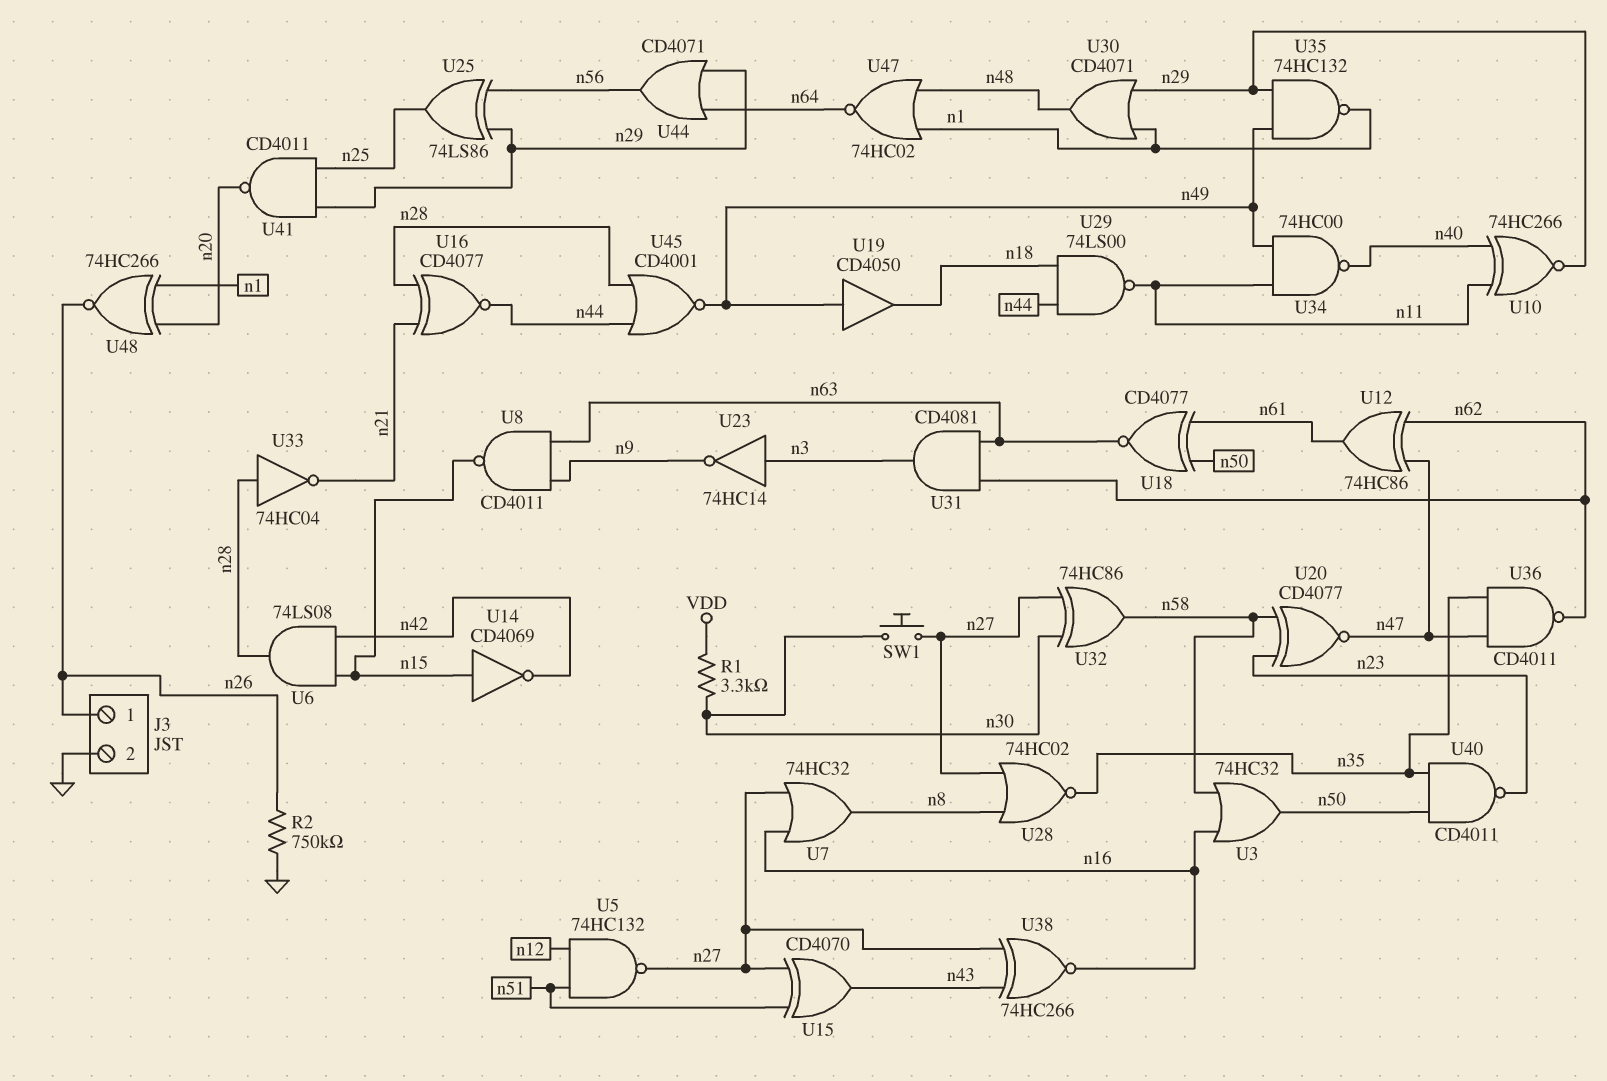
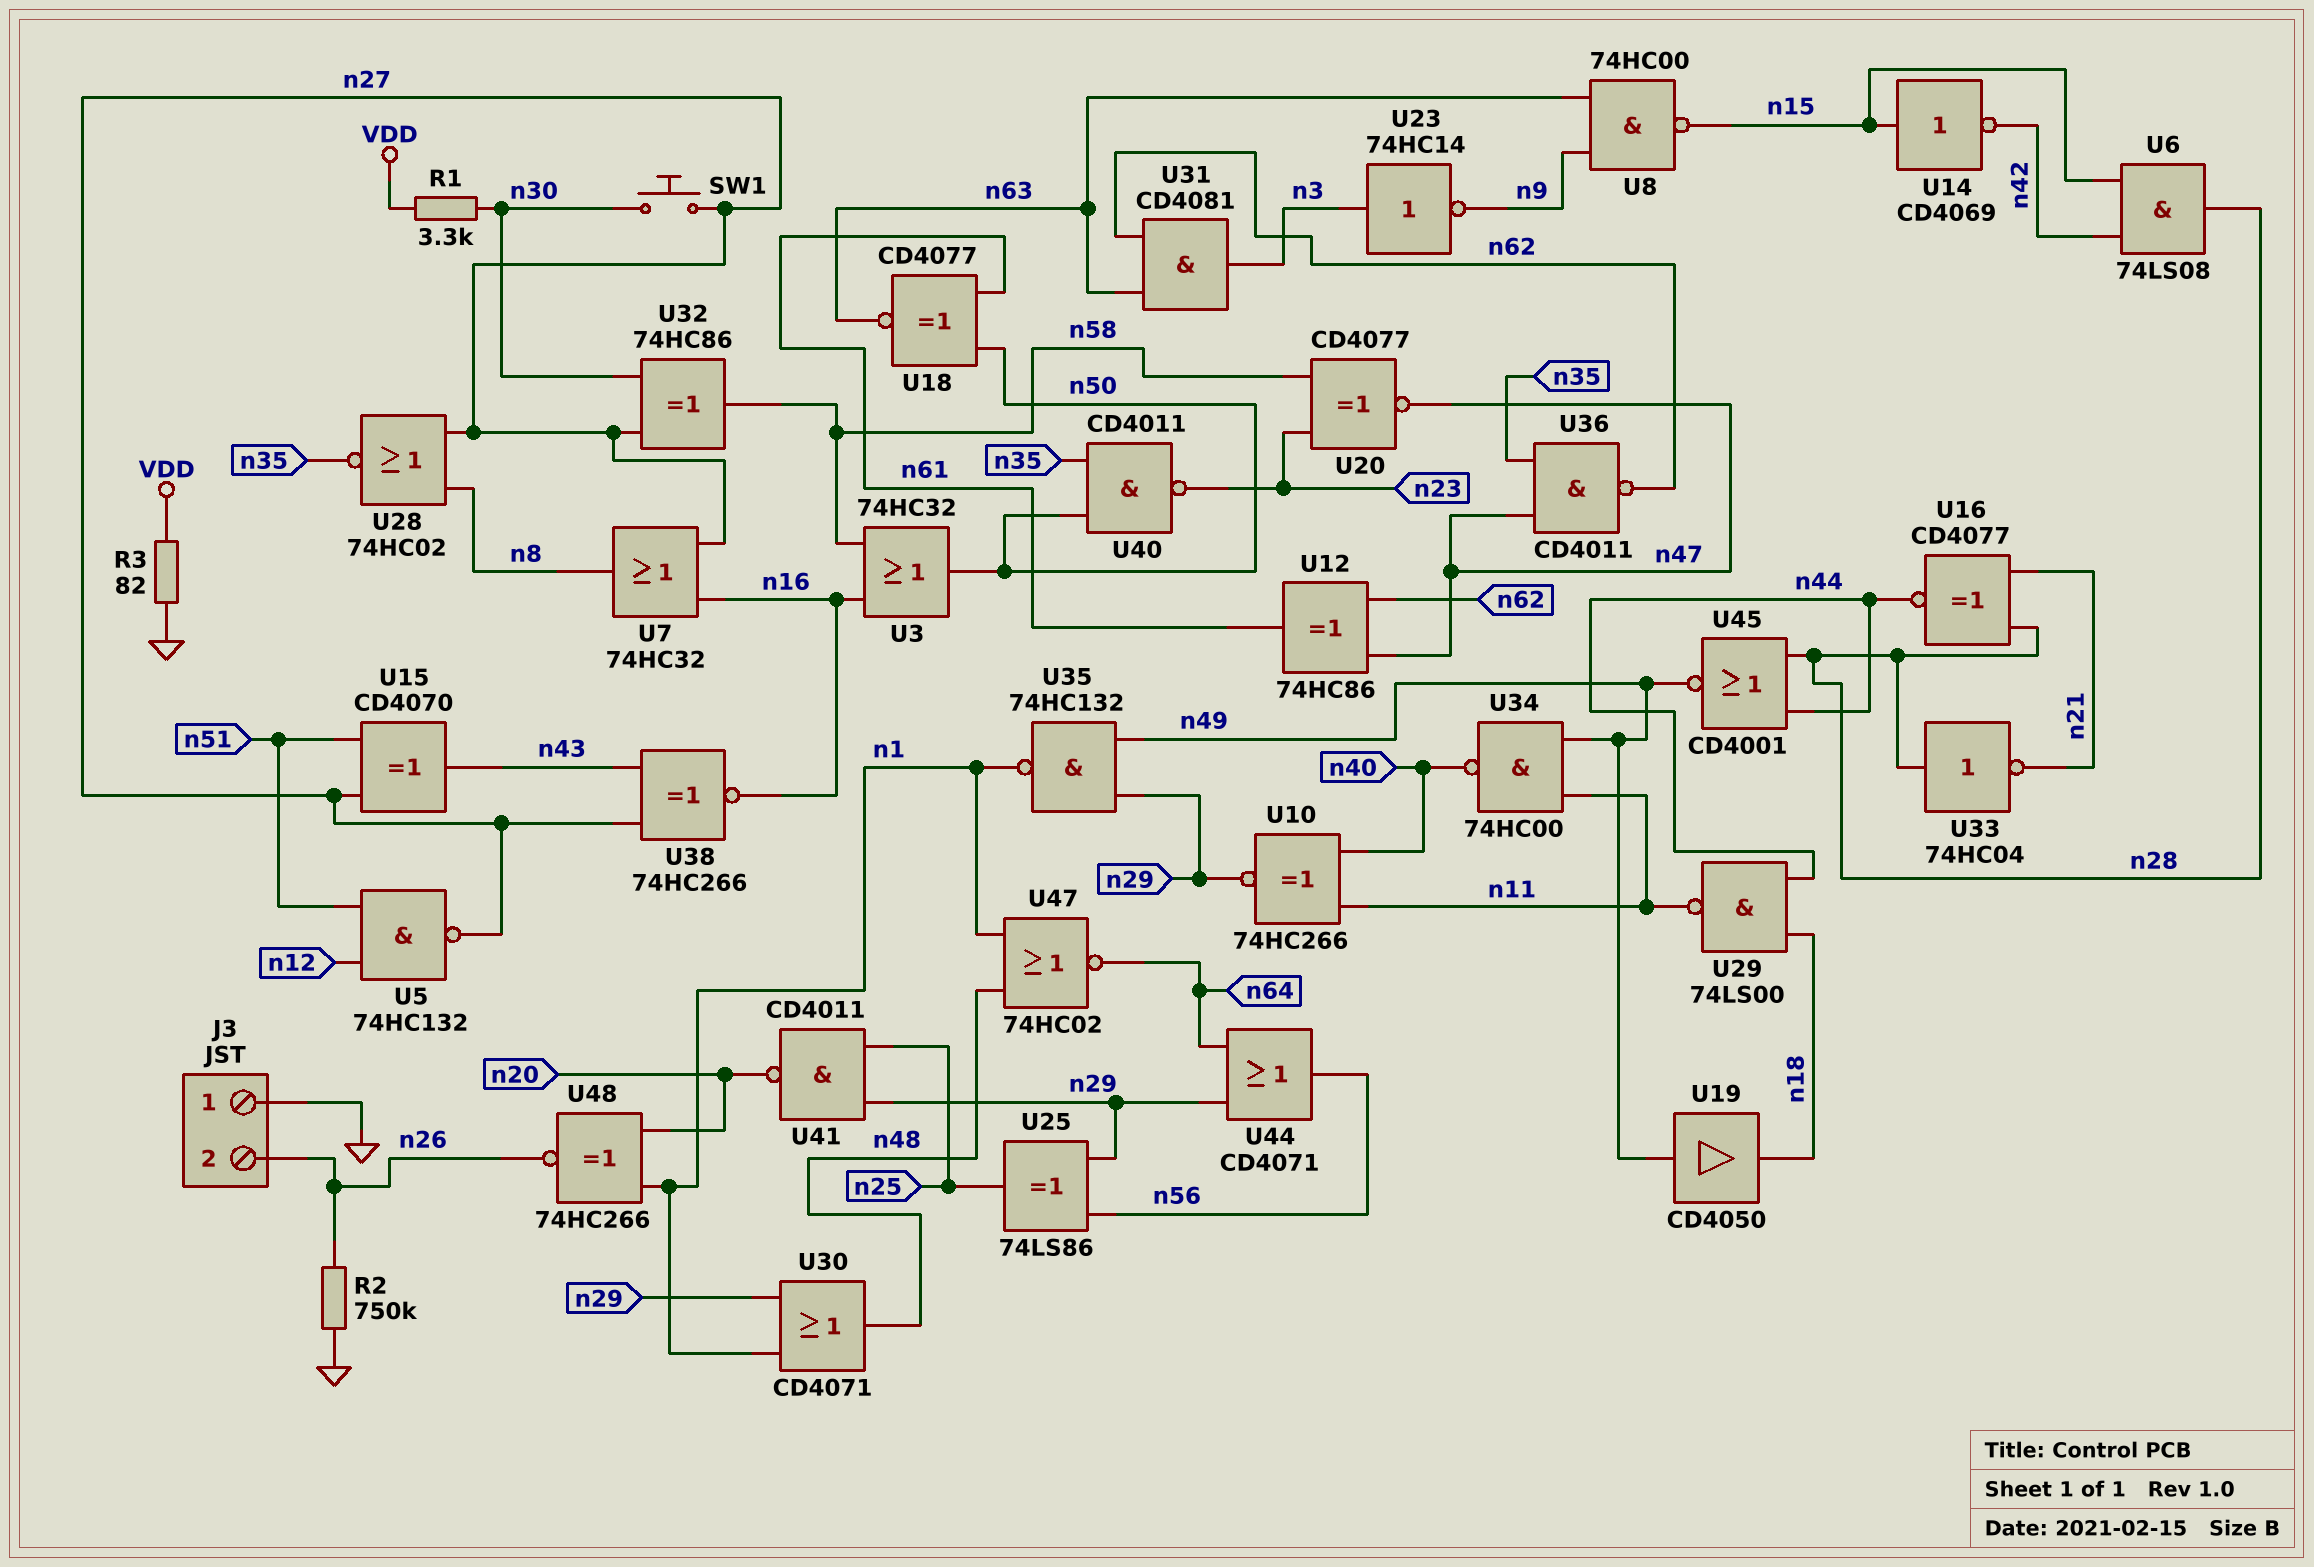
J3 pin 1: n26 -> GND
J3 pin 2: GND -> n26
R3: none -> 82 (GND, VDD)
U8: NAND CD4011 (in n9, in n63, out n15) -> NAND 74HC00 (in n9, in n63, out n15)

